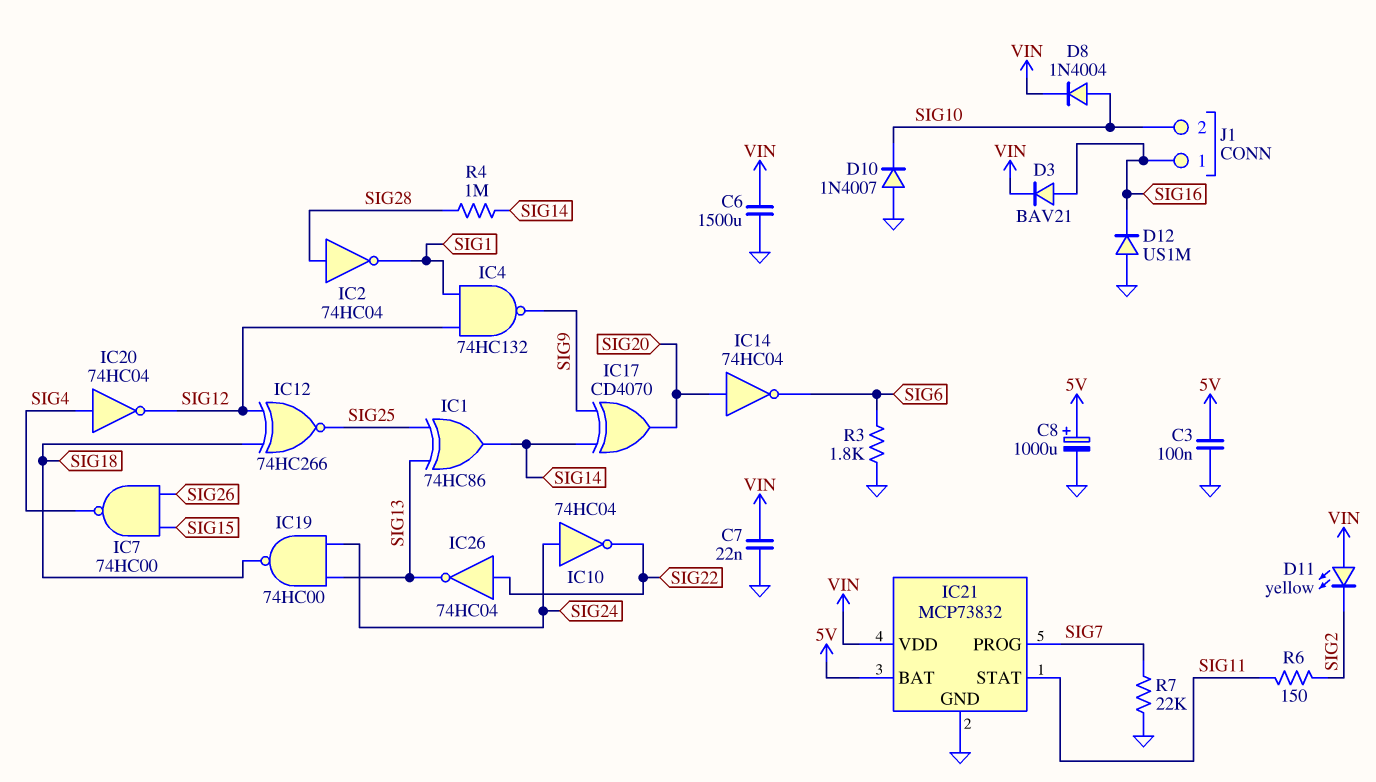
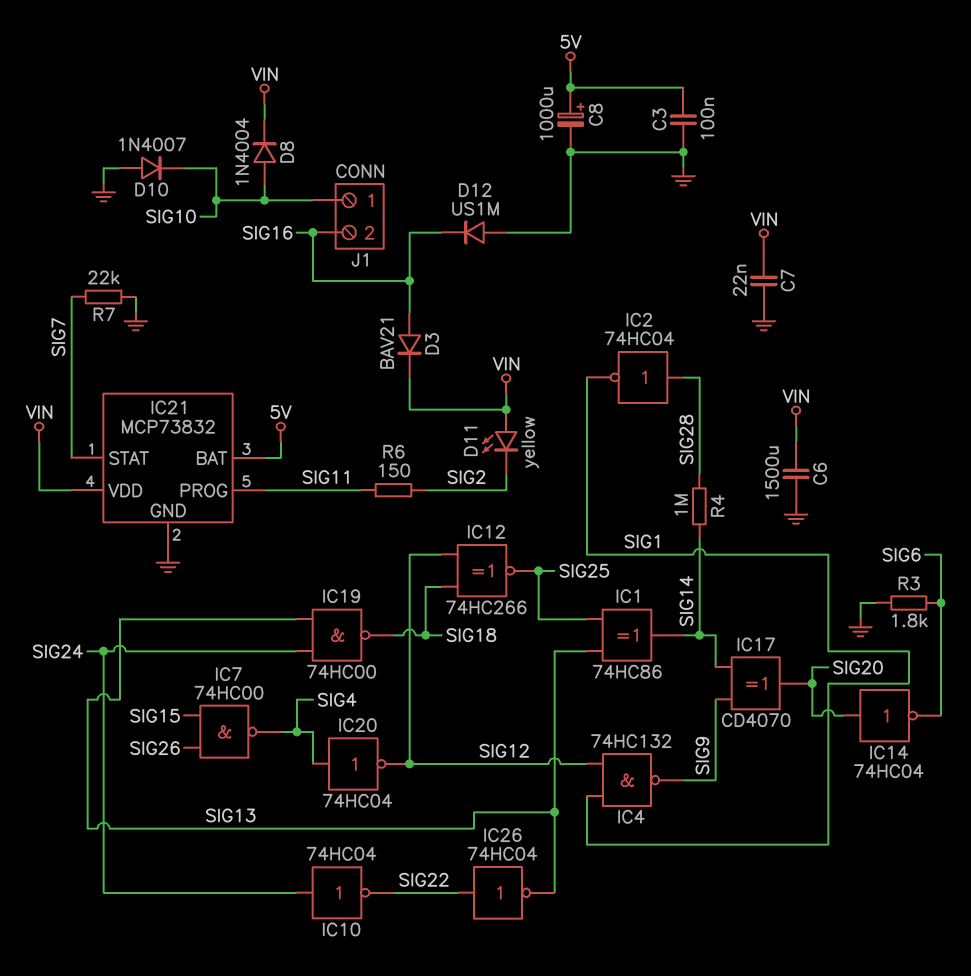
IC21 pin PROG: SIG7 -> SIG11
IC21 pin STAT: SIG11 -> SIG7
J1 pin 1: SIG16 -> SIG10
J1 pin 2: SIG10 -> SIG16

